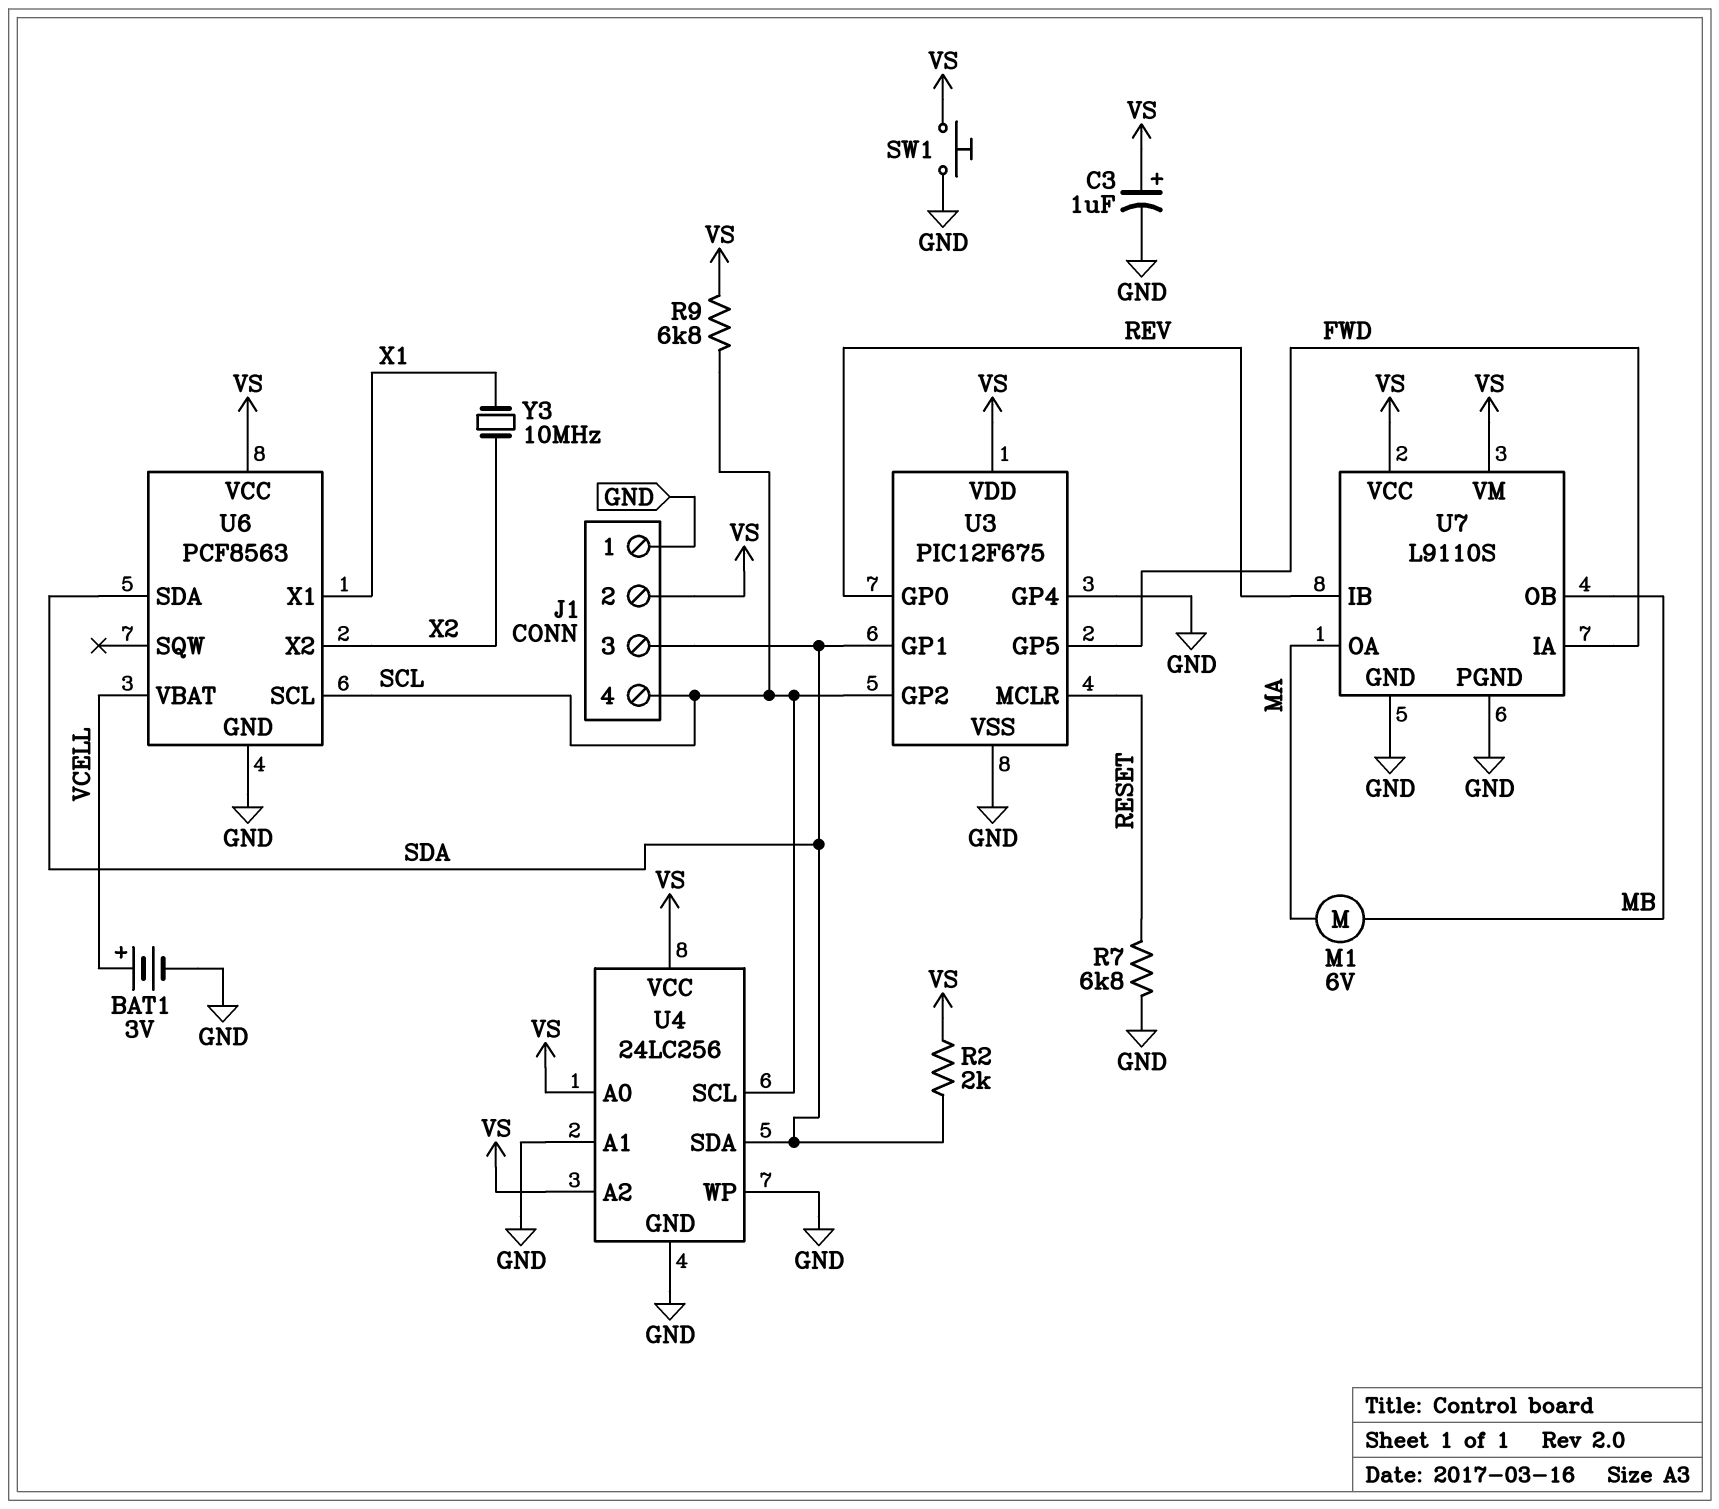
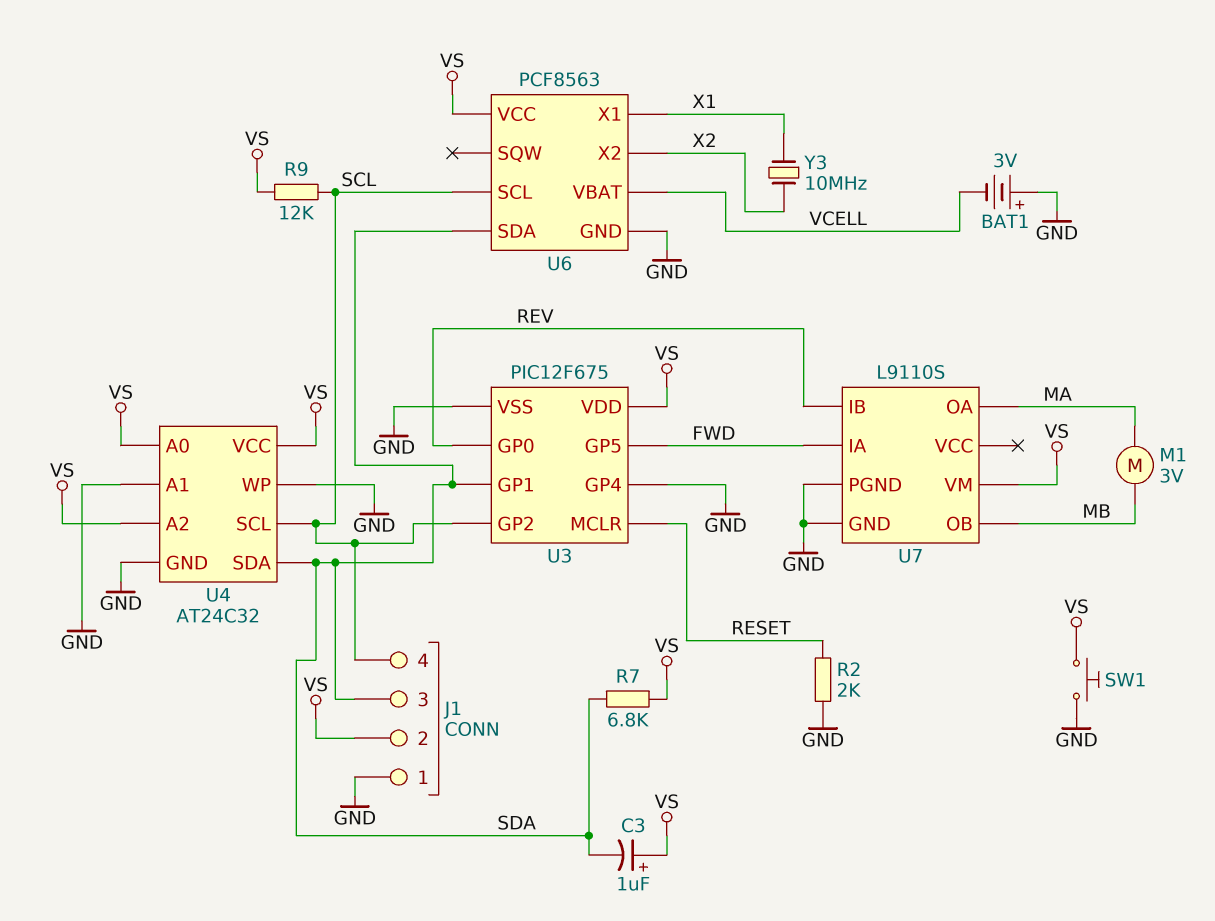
BAT1: 3V (plus VCELL, minus GND) -> 3V (plus GND, minus VCELL)
C3: 1uF (plus VS, minus GND) -> 1uF (plus VS, minus SDA)
M1: motor 6V (MA, MB) -> motor 3V (MA, MB)
R2: 2k (SDA, VS) -> 2k (GND, RESET)
R7: 6.8k (GND, RESET) -> 6.8k (SDA, VS)
R9: 6.8k (SCL, VS) -> 12k (SCL, VS)
U4: 24LC256 -> AT24C32
U7 pin VCC: VS -> none

